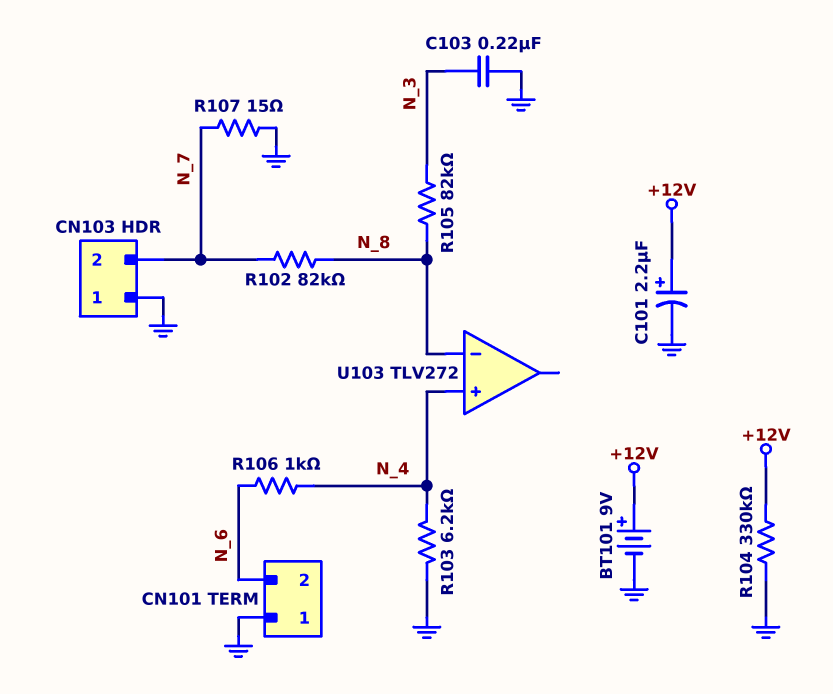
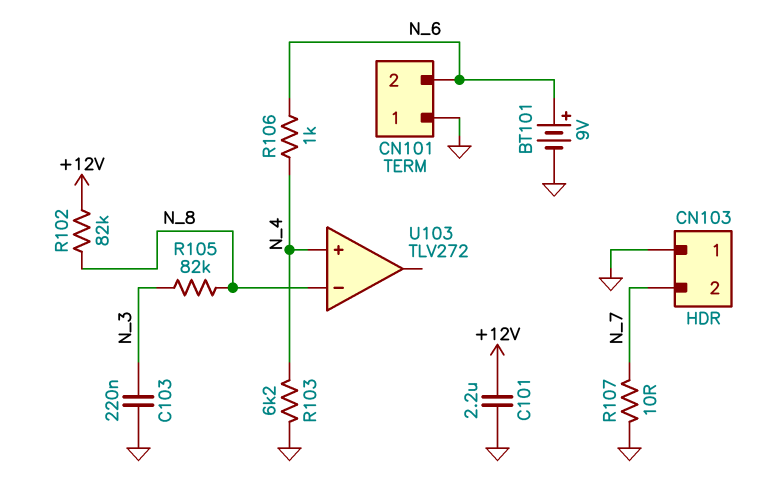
BT101: 9V (plus +12V, minus GND) -> 9V (plus N_6, minus GND)
C101: 2.2uF (plus +12V, minus GND) -> 2.2uF (+12V, GND)
R102: 82k (N_7, N_8) -> 82k (+12V, N_8)
R104: 330k (+12V, GND) -> none
R107: 15 (GND, N_7) -> 10 (GND, N_7)

